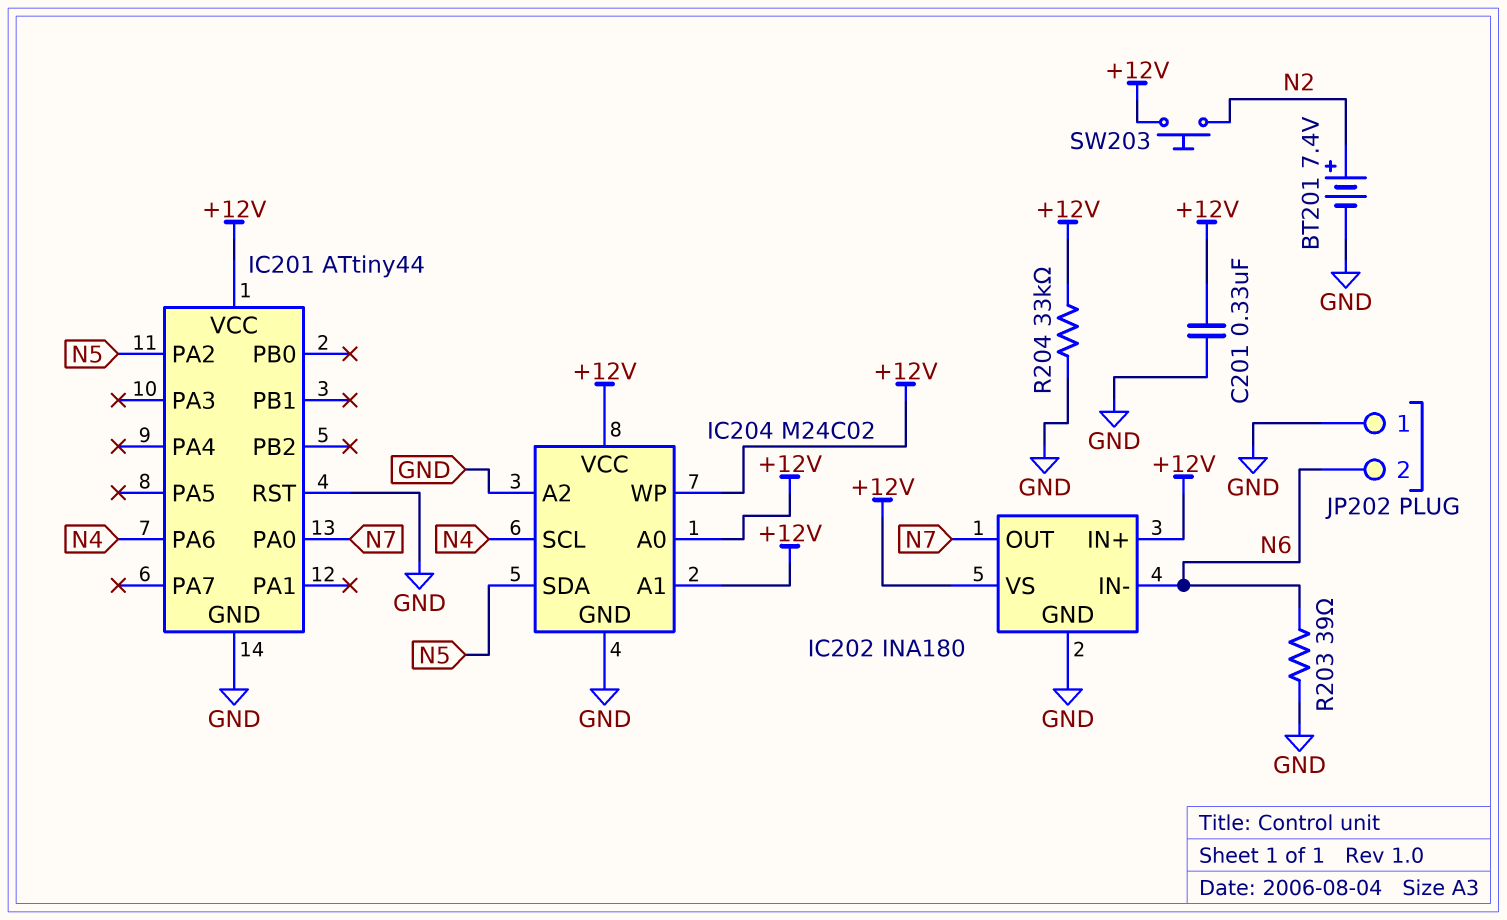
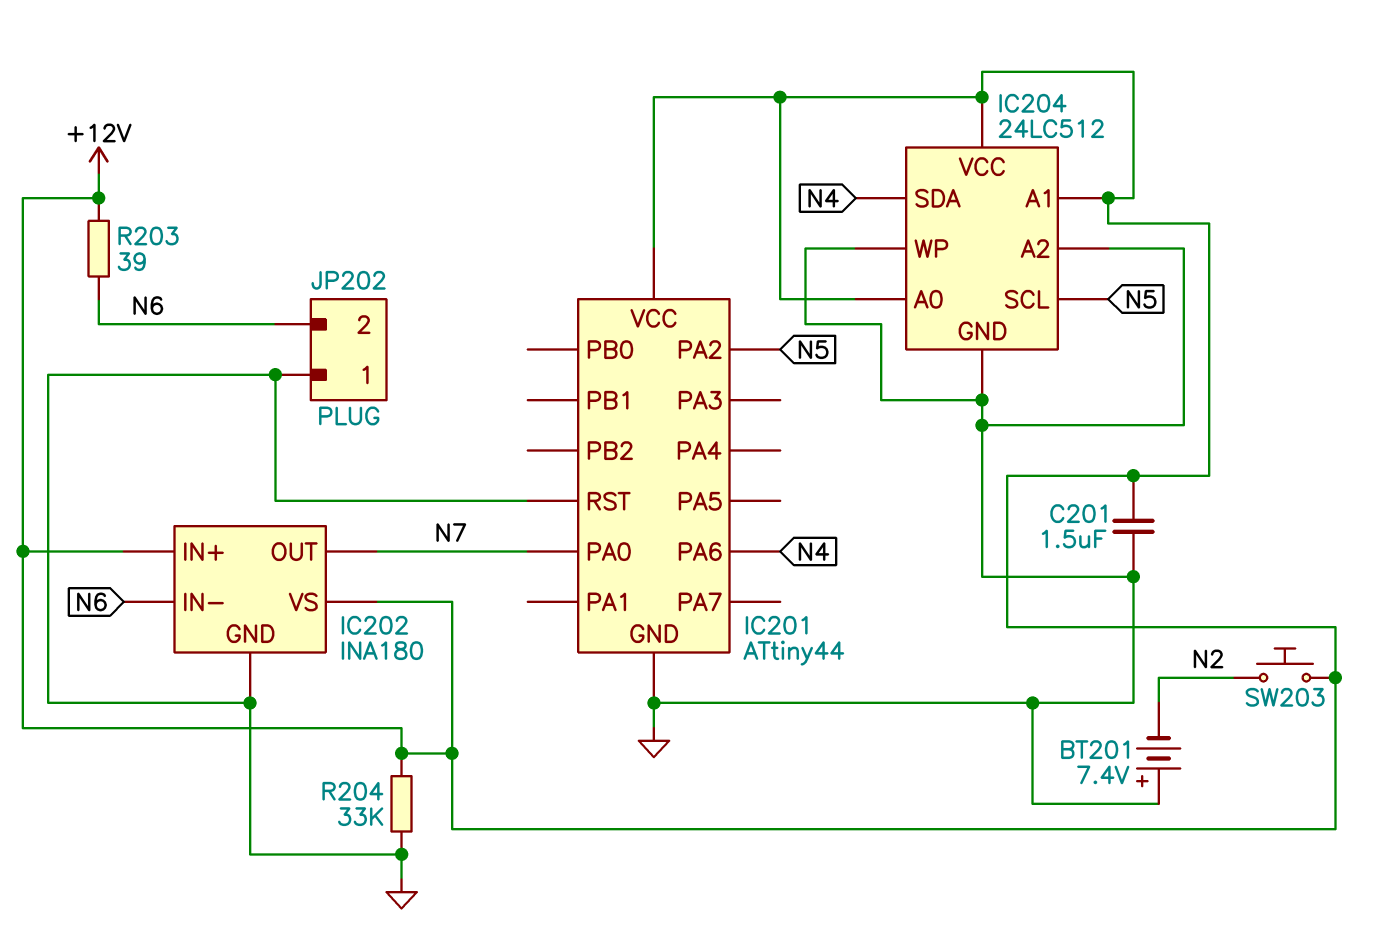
BT201: 7.4V (plus N2, minus GND) -> 7.4V (plus GND, minus N2)
C201: 330nF (+12V, GND) -> 1.5uF (+12V, GND)
IC204: M24C02 -> 24LC512
IC204 pin SCL: N4 -> N5
IC204 pin SDA: N5 -> N4
IC204 pin WP: +12V -> GND
R203: 39 (GND, N6) -> 39 (+12V, N6)

